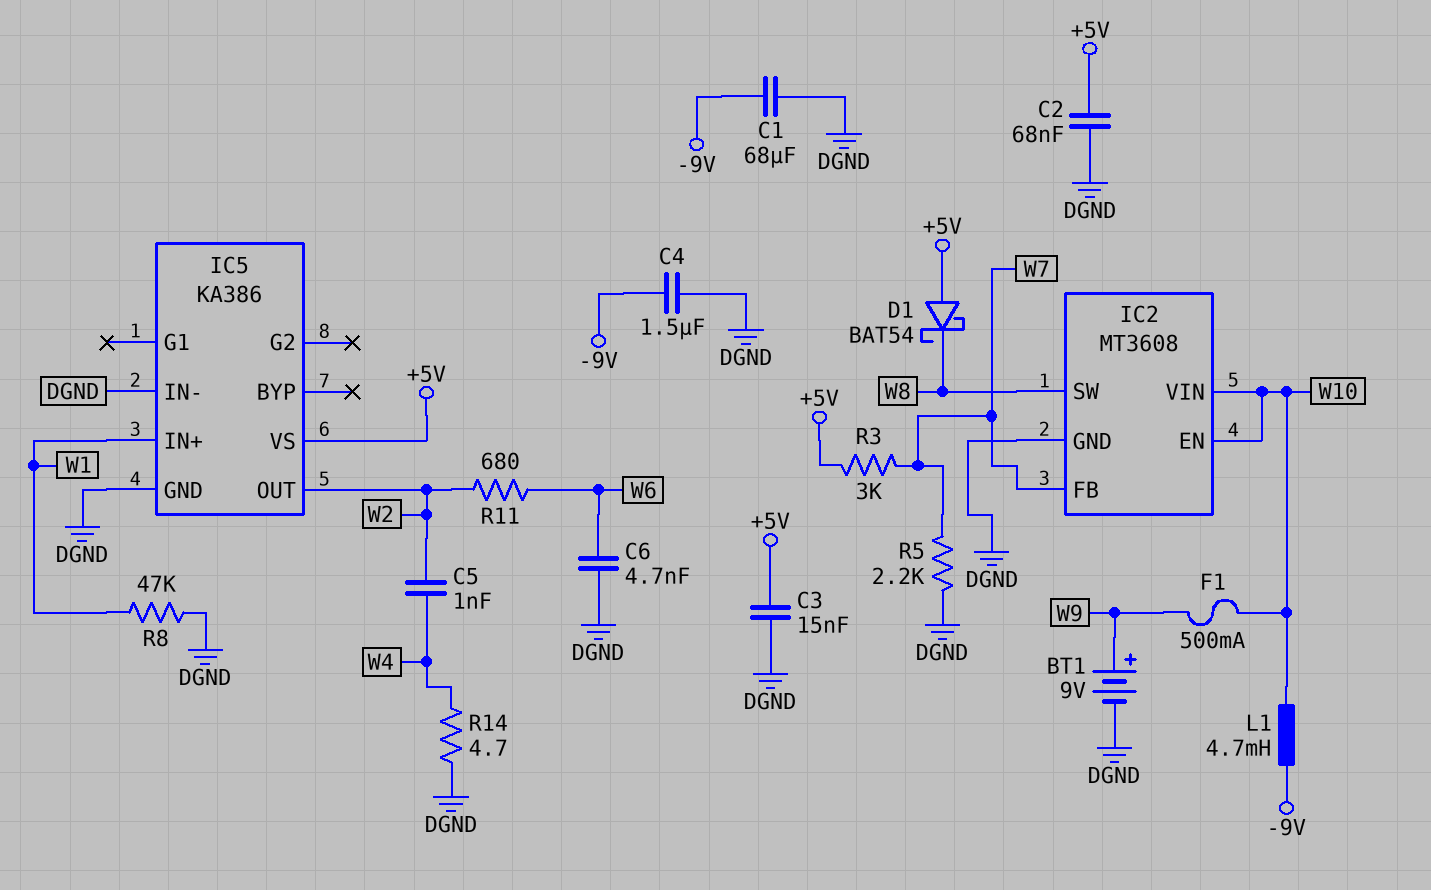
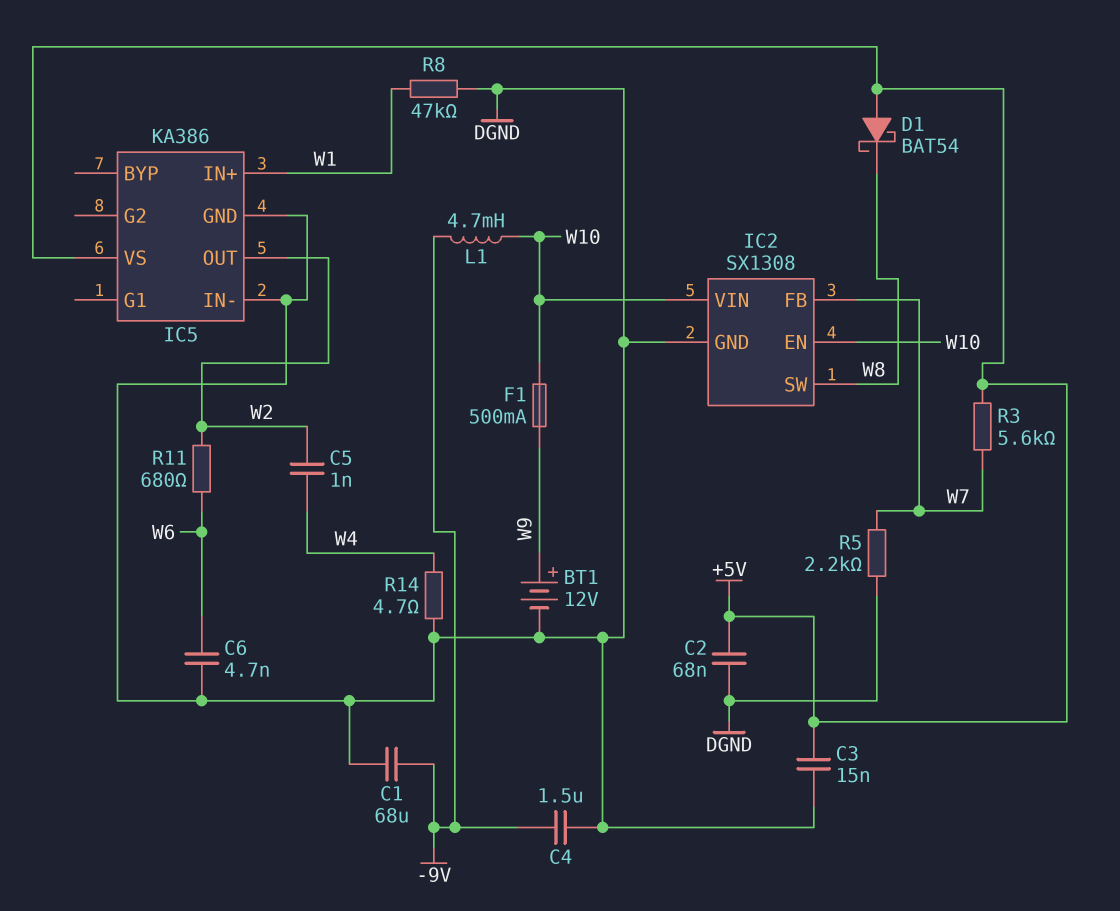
BT1: 9V (plus W9, minus DGND) -> 12V (plus W9, minus DGND)
IC2: MT3608 -> SX1308
R3: 3k (+5V, W7) -> 5.6k (+5V, W7)

